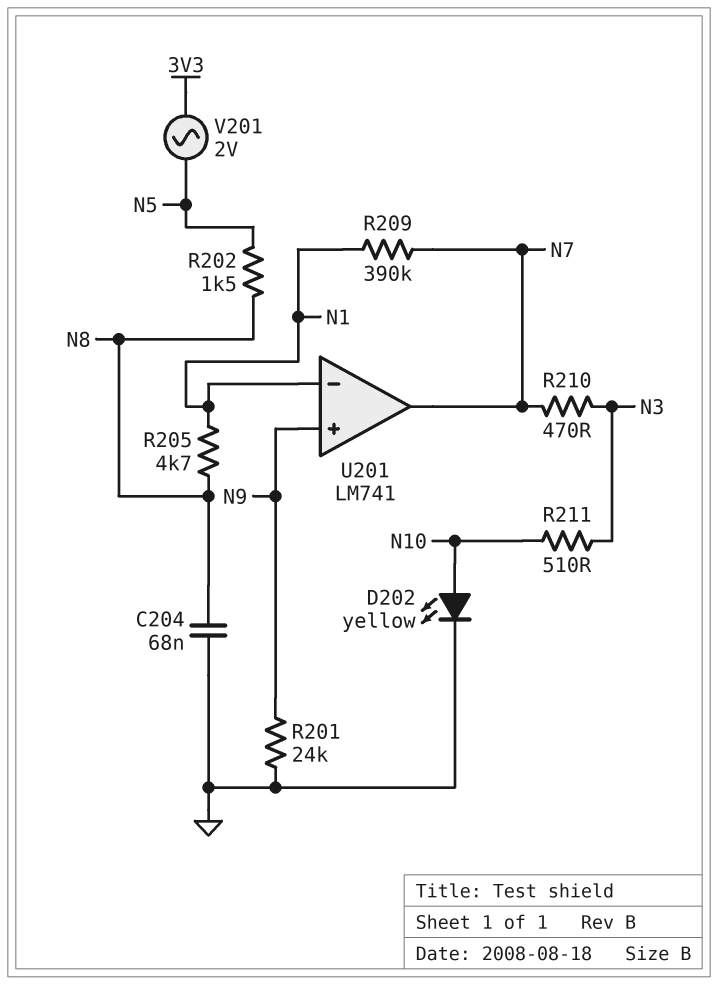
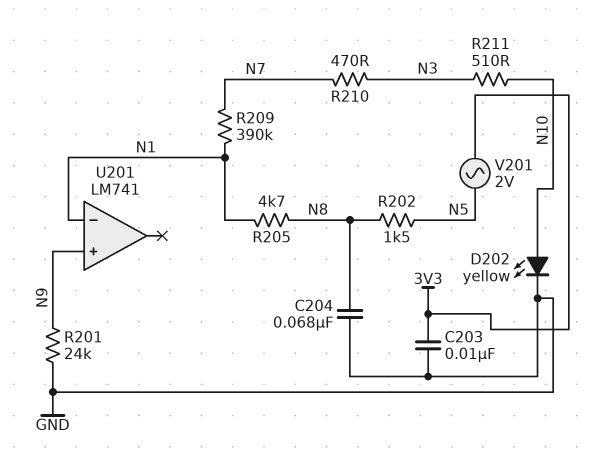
C203: none -> 10nF (3V3, GND)
U201 pin out: N7 -> none

